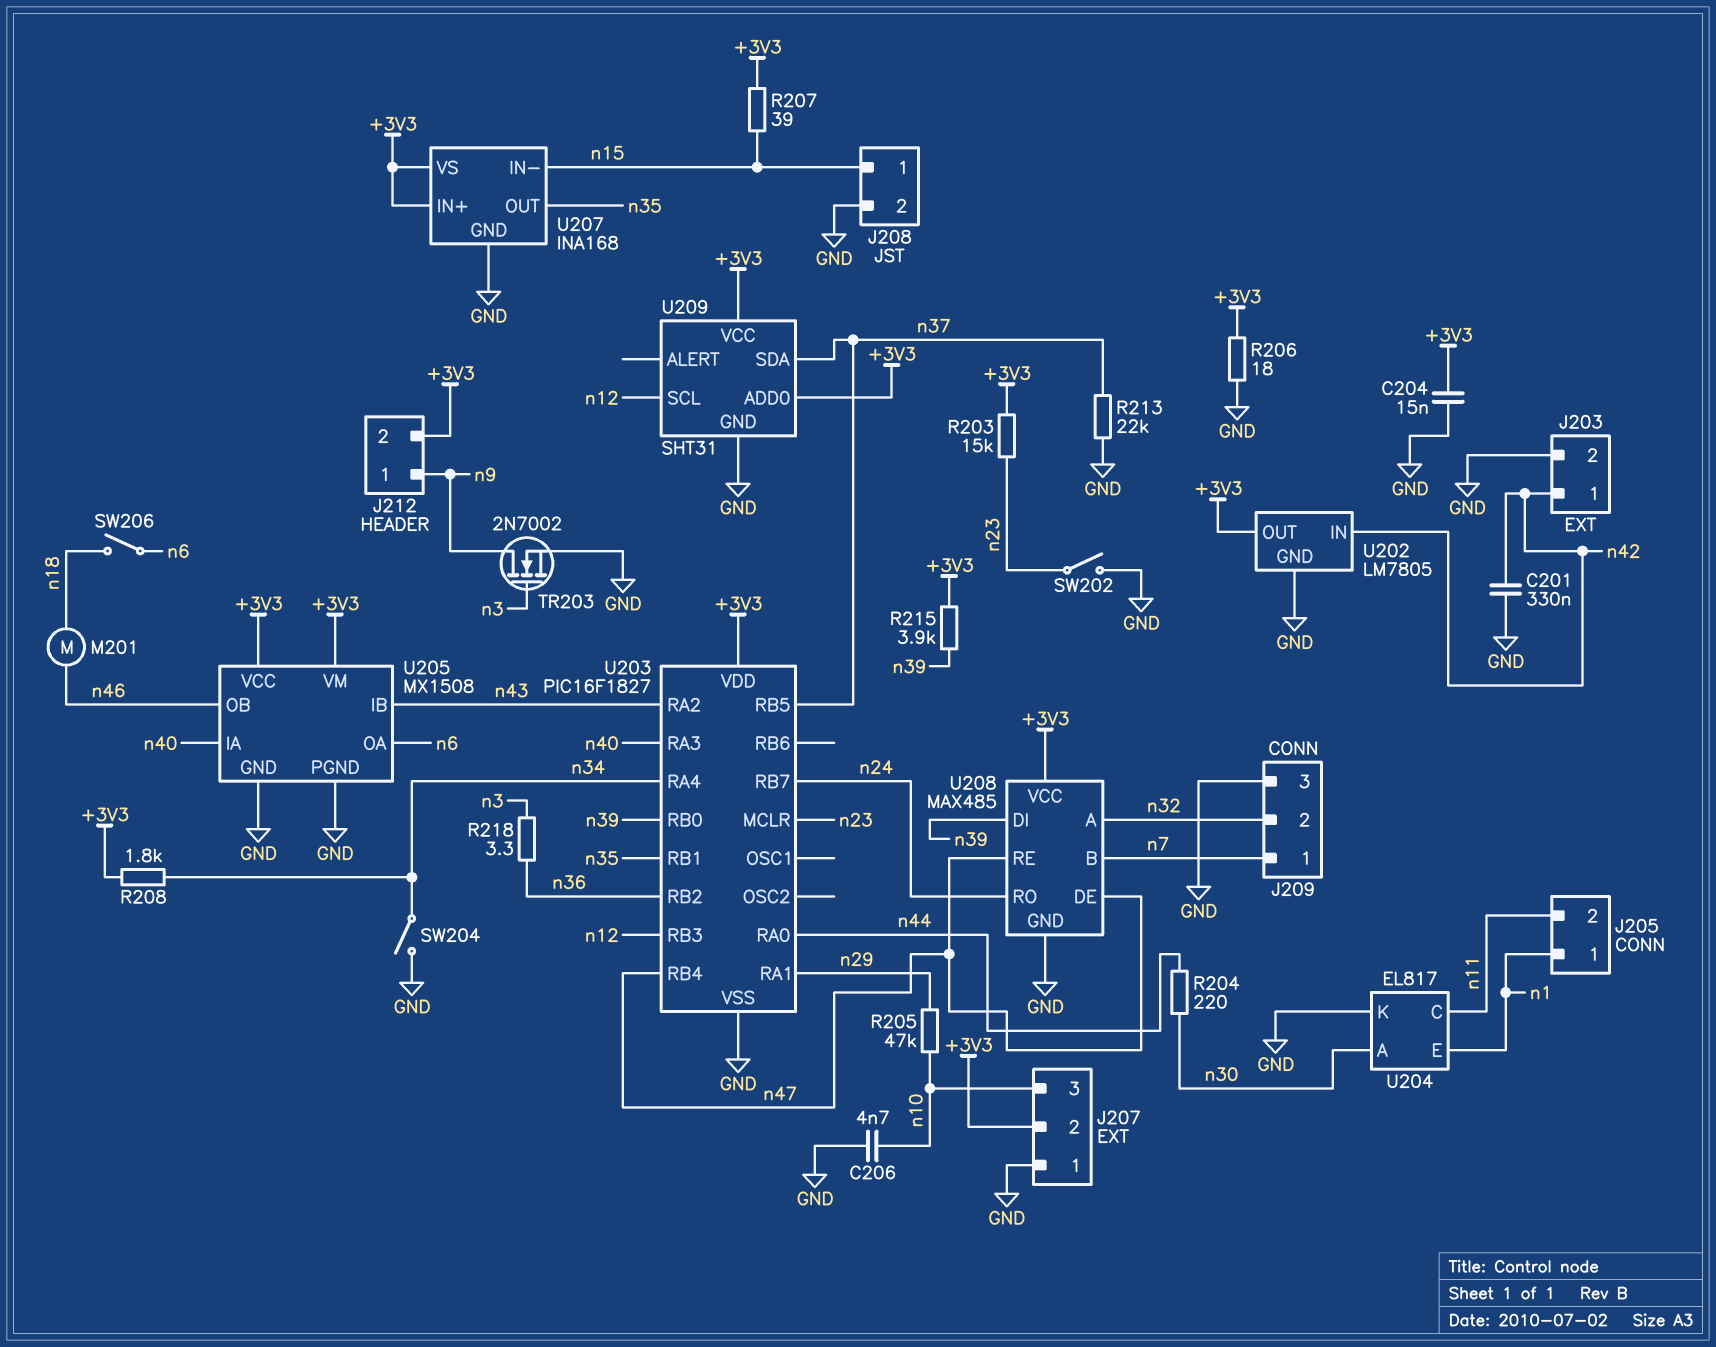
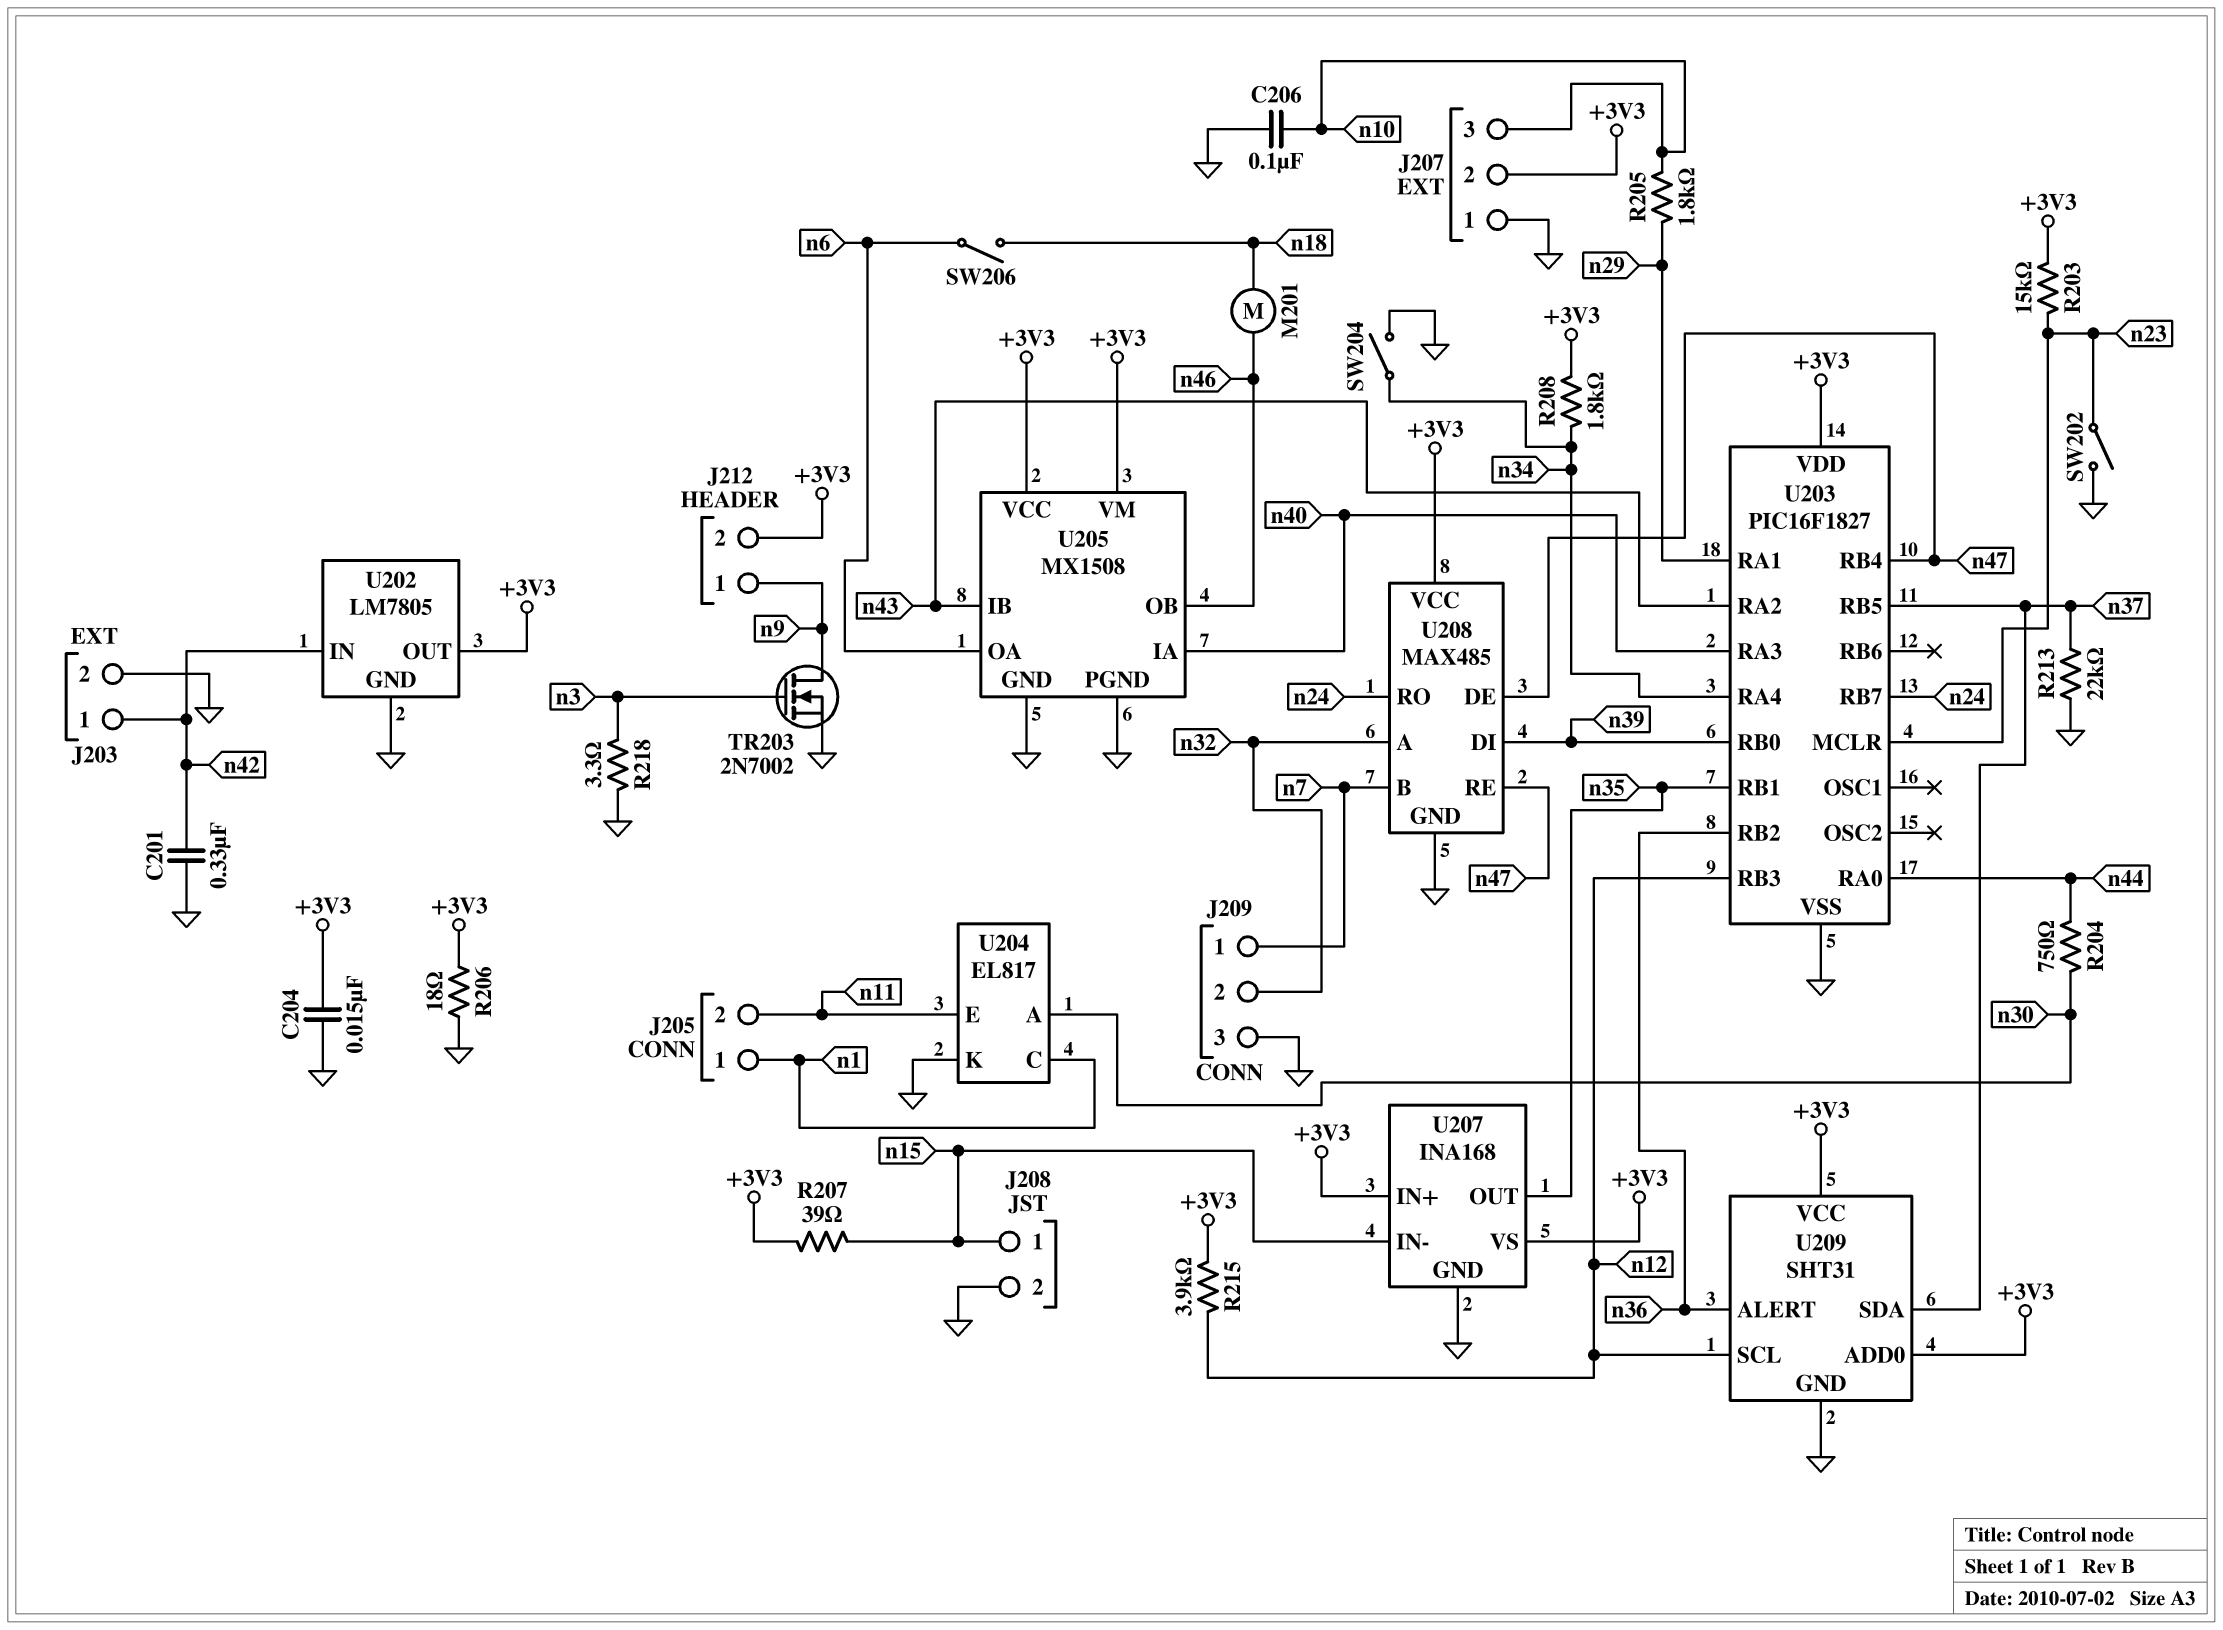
C206: 4.7nF (GND, n10) -> 100nF (GND, n10)
R204: 220 (n30, n44) -> 750 (n30, n44)
R205: 47k (n10, n29) -> 1.8k (n10, n29)
R215: 3.9k (+3V3, n39) -> 3.9k (+3V3, n12)
R218: 3.3 (n3, n36) -> 3.3 (GND, n3)
U204 pin C: n11 -> n1
U204 pin E: n1 -> n11
U209 pin ALERT: none -> n36

